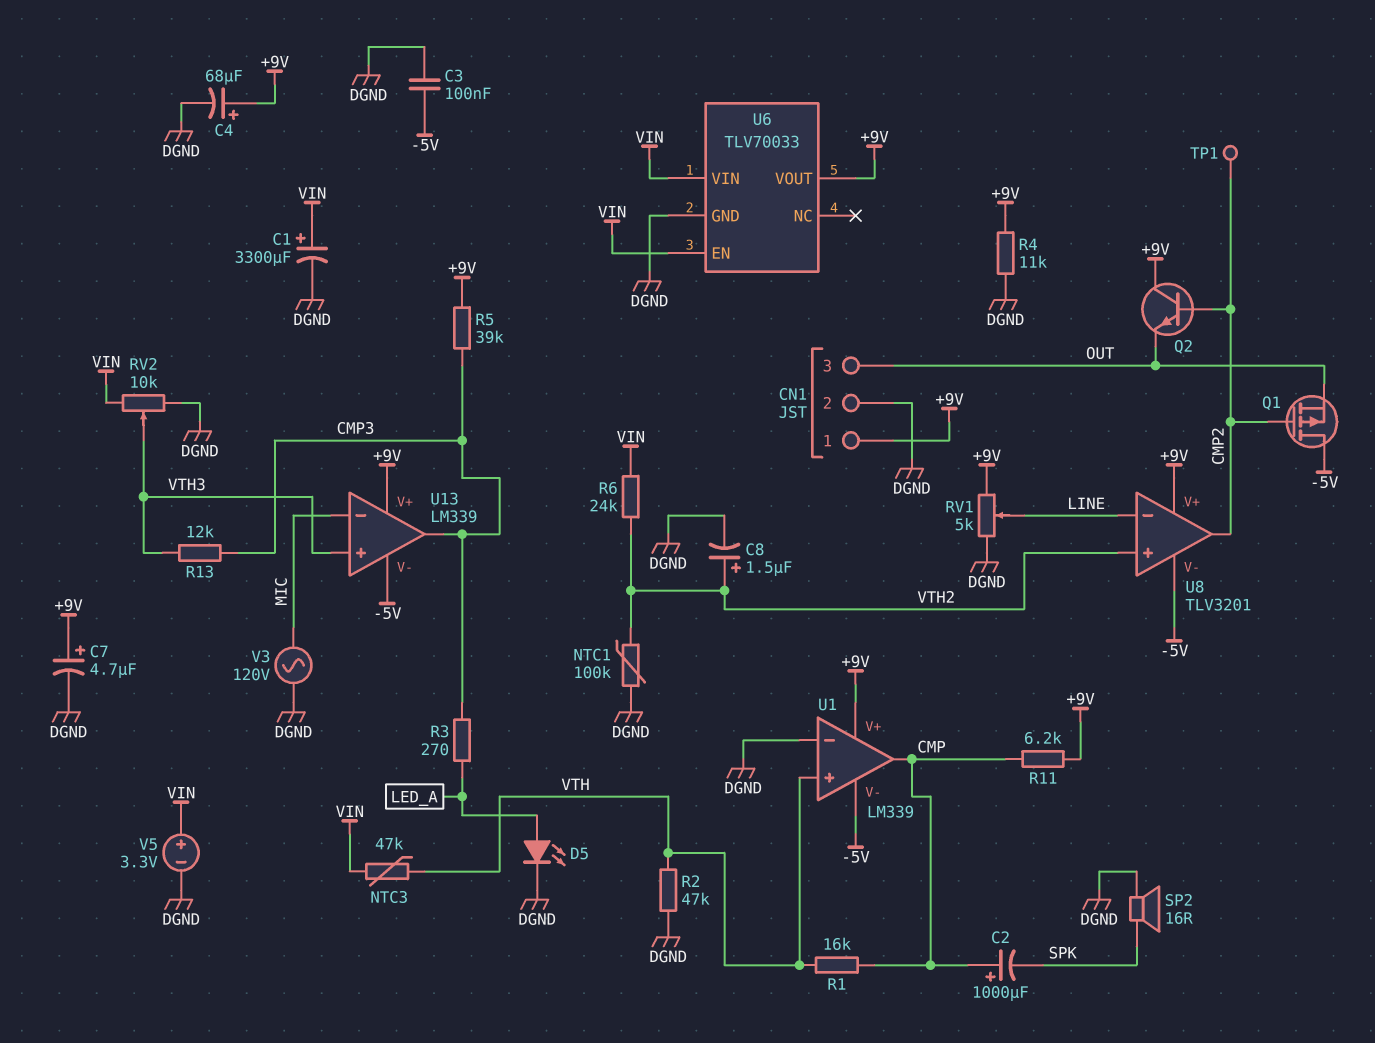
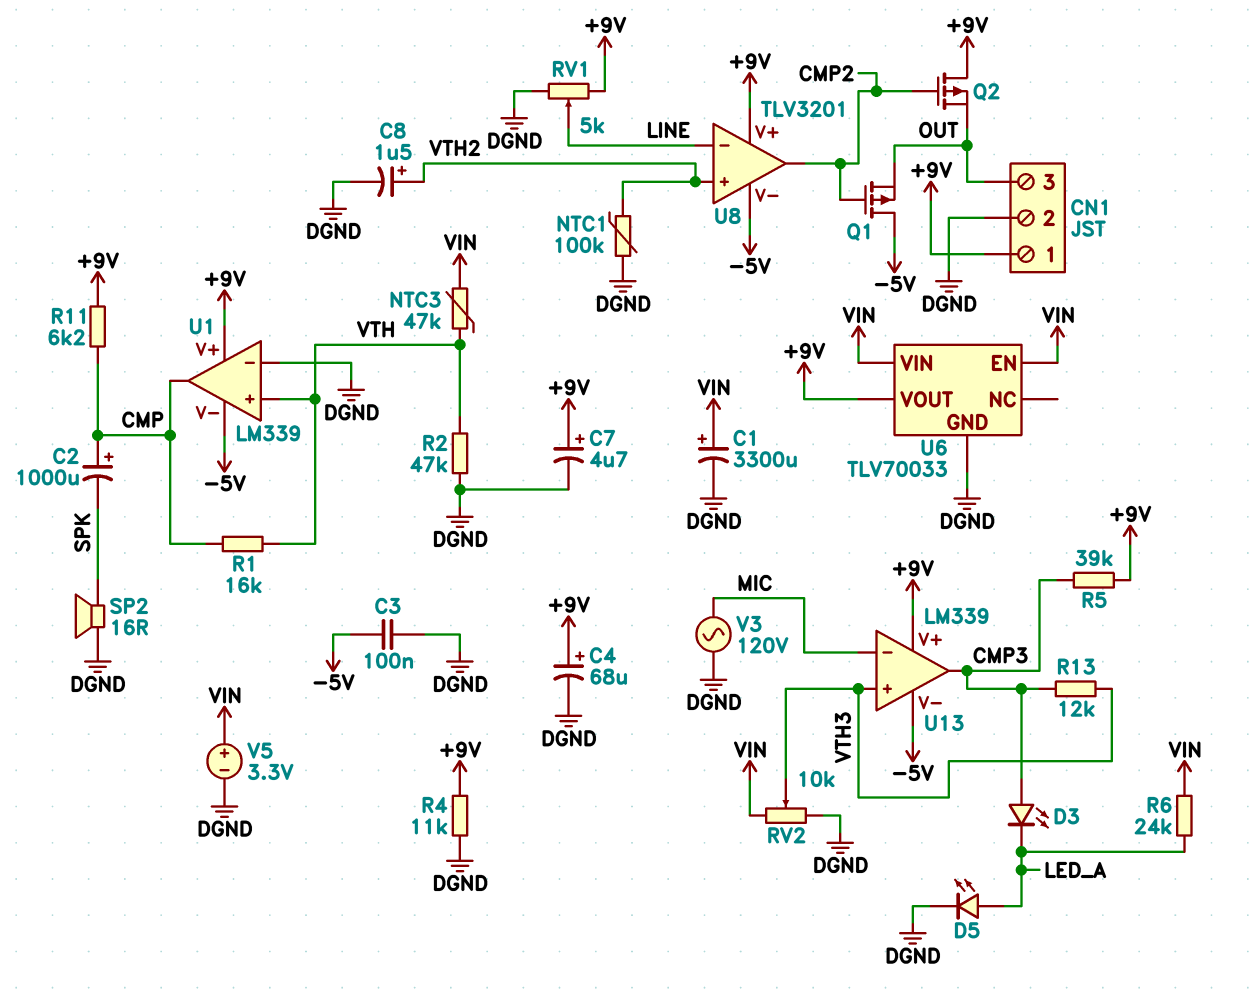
D3: none -> LED (A CMP3, K LED_A)
Q2: NPN (B CMP2, C +9V, E OUT) -> PMOS (G CMP2, D +9V, S OUT)
R3: 270 (CMP3, LED_A) -> none
R6: 24k (VIN, VTH2) -> 24k (LED_A, VIN)
TP1: test point (CMP2) -> none

